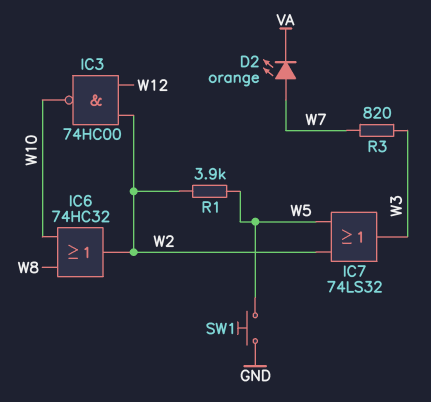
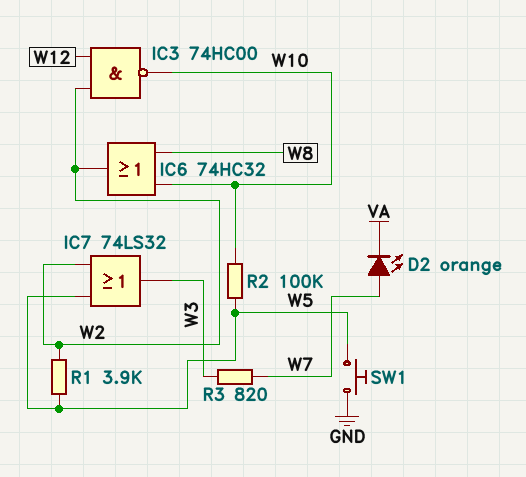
R2: none -> 100k (W5, W10)

